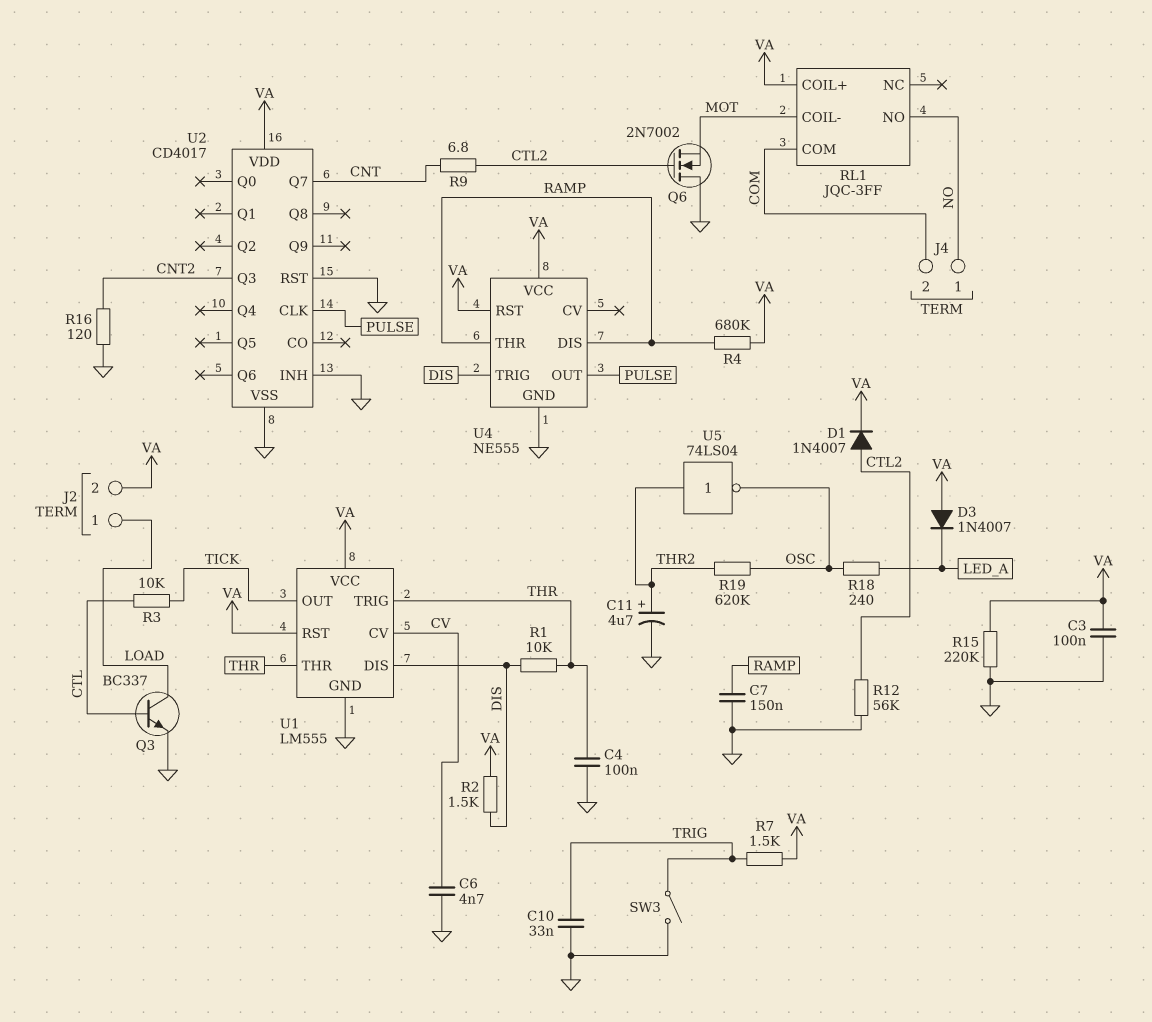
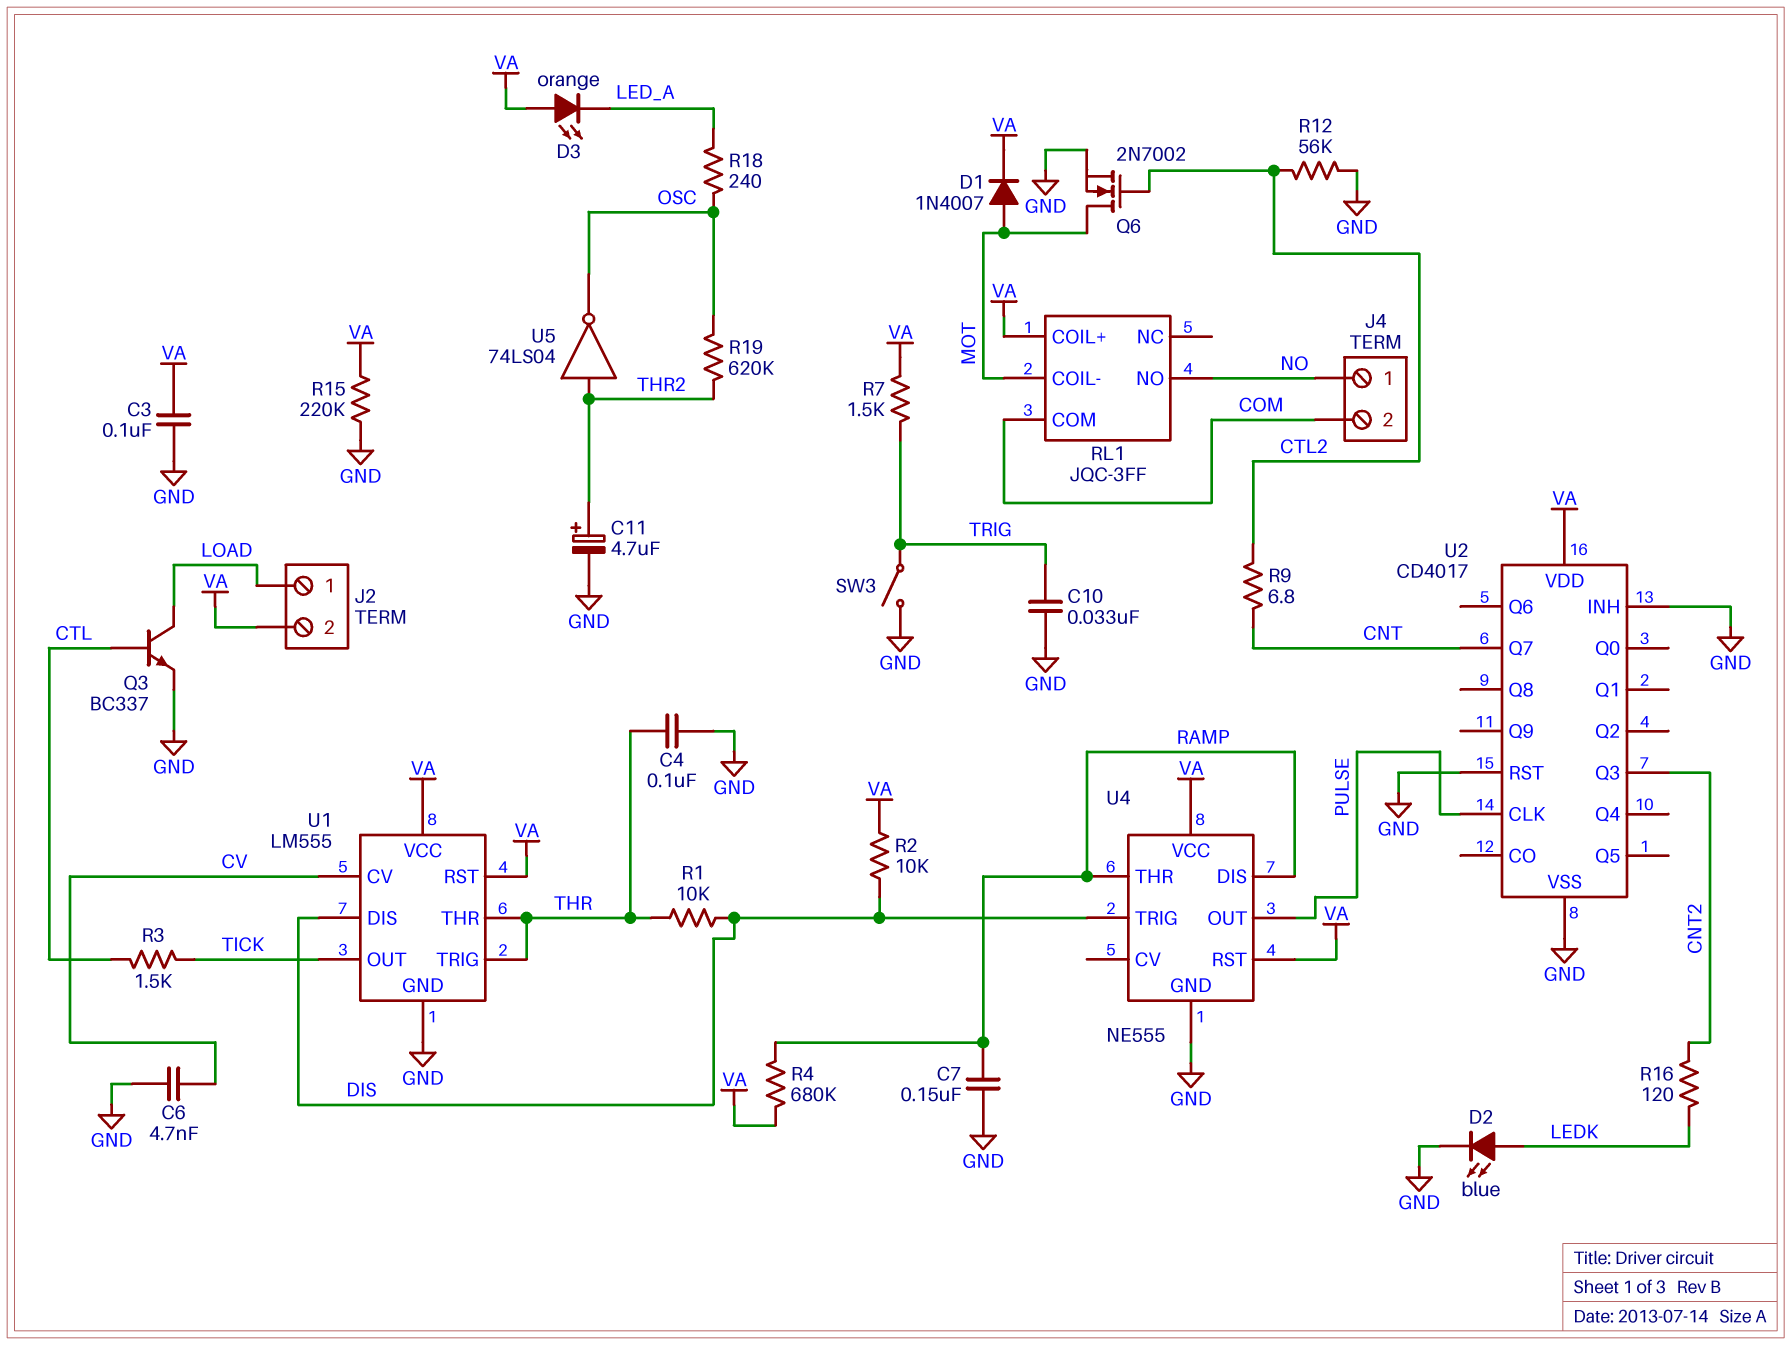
D1: diode 1N4007 (A CTL2, K VA) -> diode 1N4007 (A MOT, K VA)
D2: none -> LED blue (A LEDK, K GND)
D3: diode 1N4007 (A VA, K LED_A) -> LED orange (A VA, K LED_A)
Q6: NMOS 2N7002 (G CTL2, D GND, S MOT) -> NMOS 2N7002 (G CTL2, D MOT, S GND)
R2: 1.5k (DIS, VA) -> 10k (DIS, VA)
R3: 10k (CTL, TICK) -> 1.5k (CTL, TICK)
R16: 120 (CNT2, GND) -> 120 (CNT2, LEDK)

